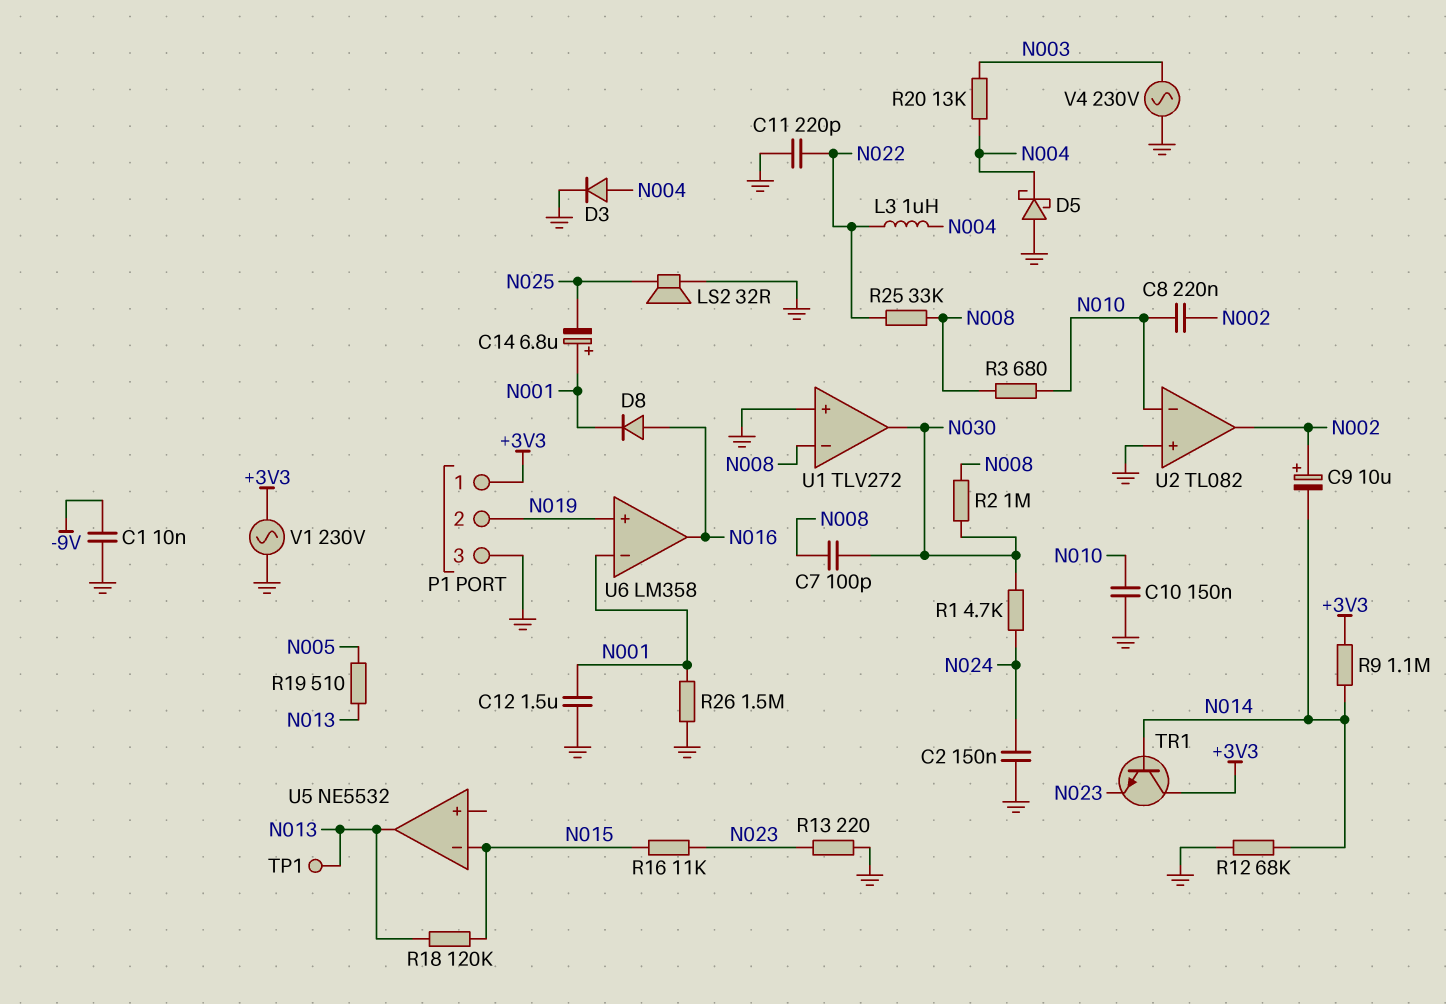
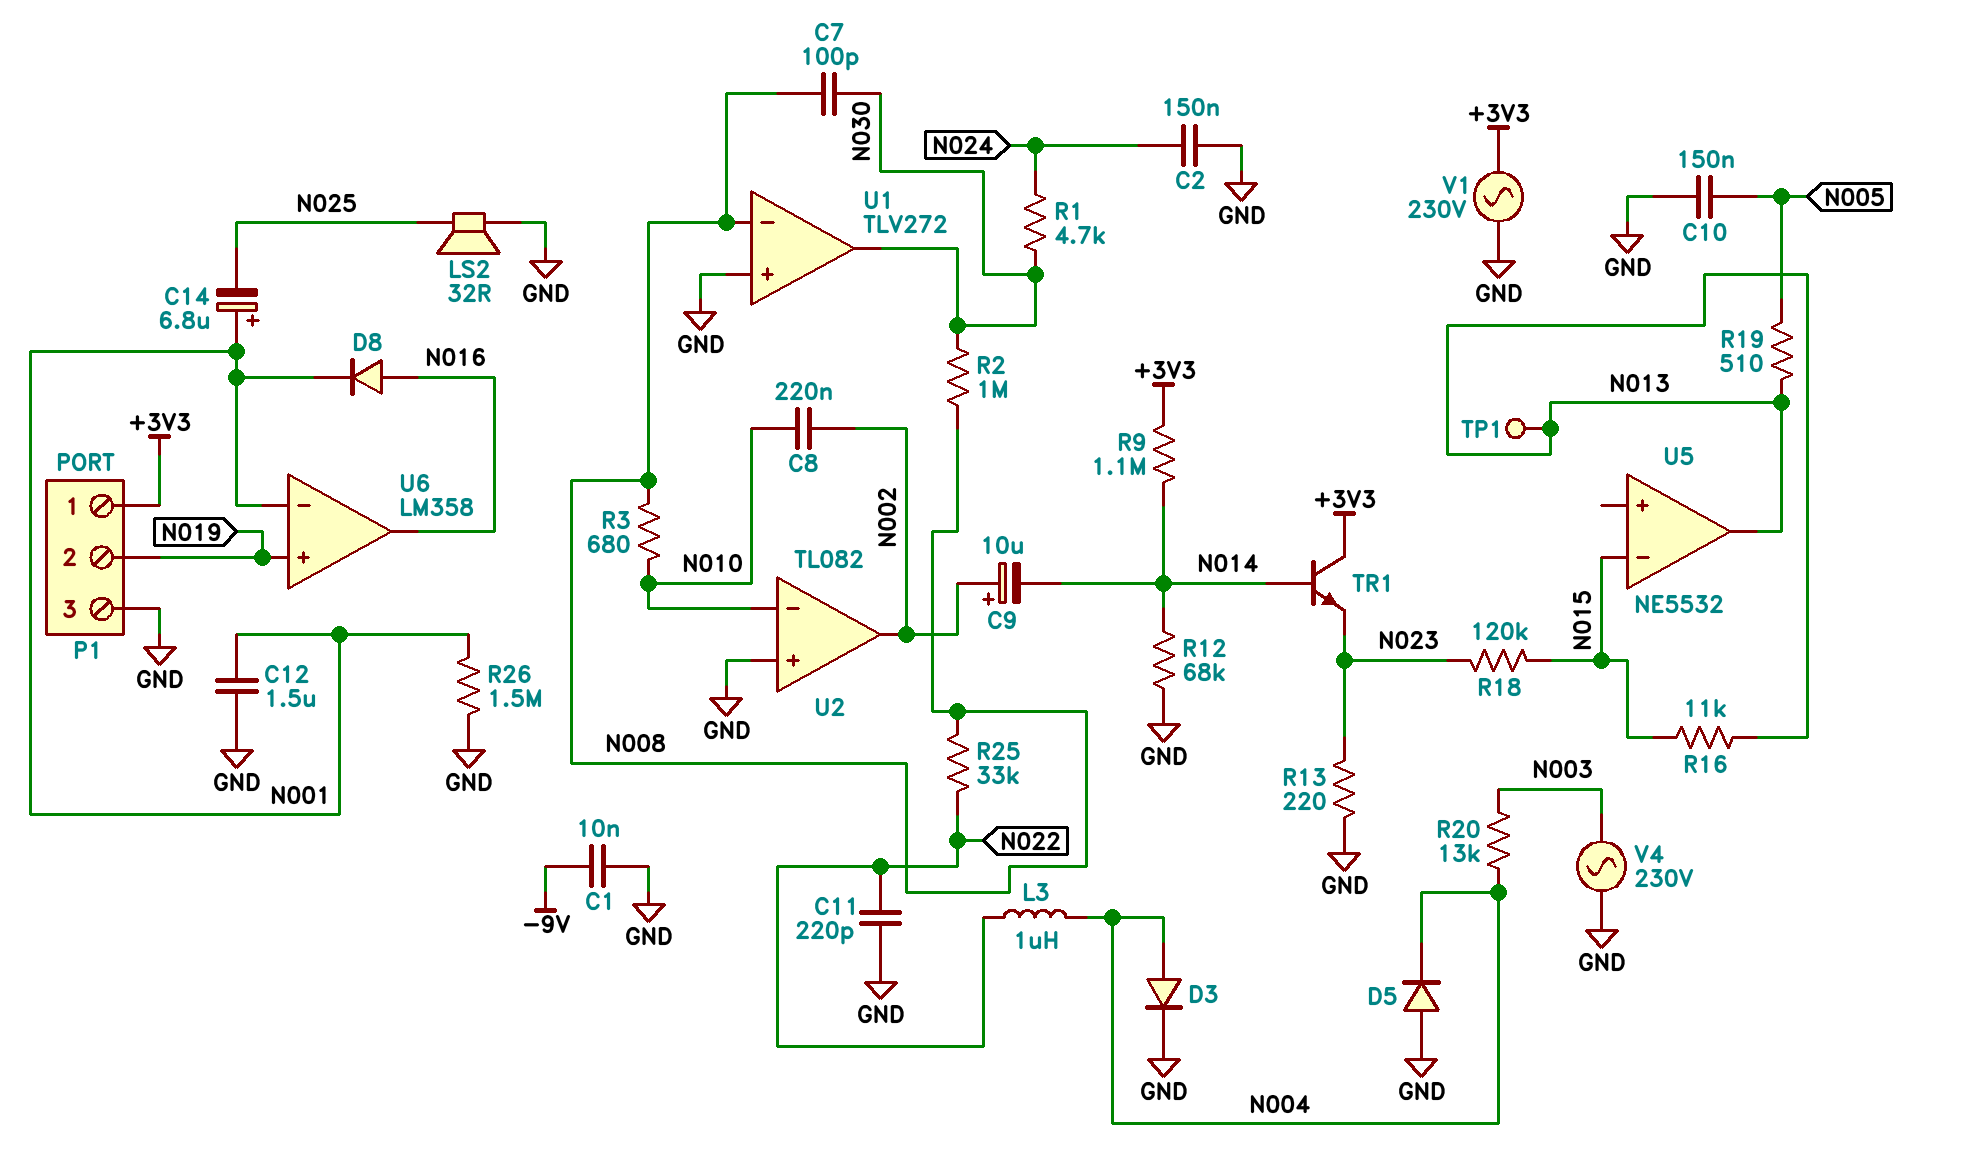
C10: 150nF (GND, N010) -> 150nF (GND, N005)
D5: schottky (A GND, K N004) -> diode (A GND, K N004)
R16: 11k (N015, N023) -> 11k (N013, N015)
R18: 120k (N013, N015) -> 120k (N015, N023)

